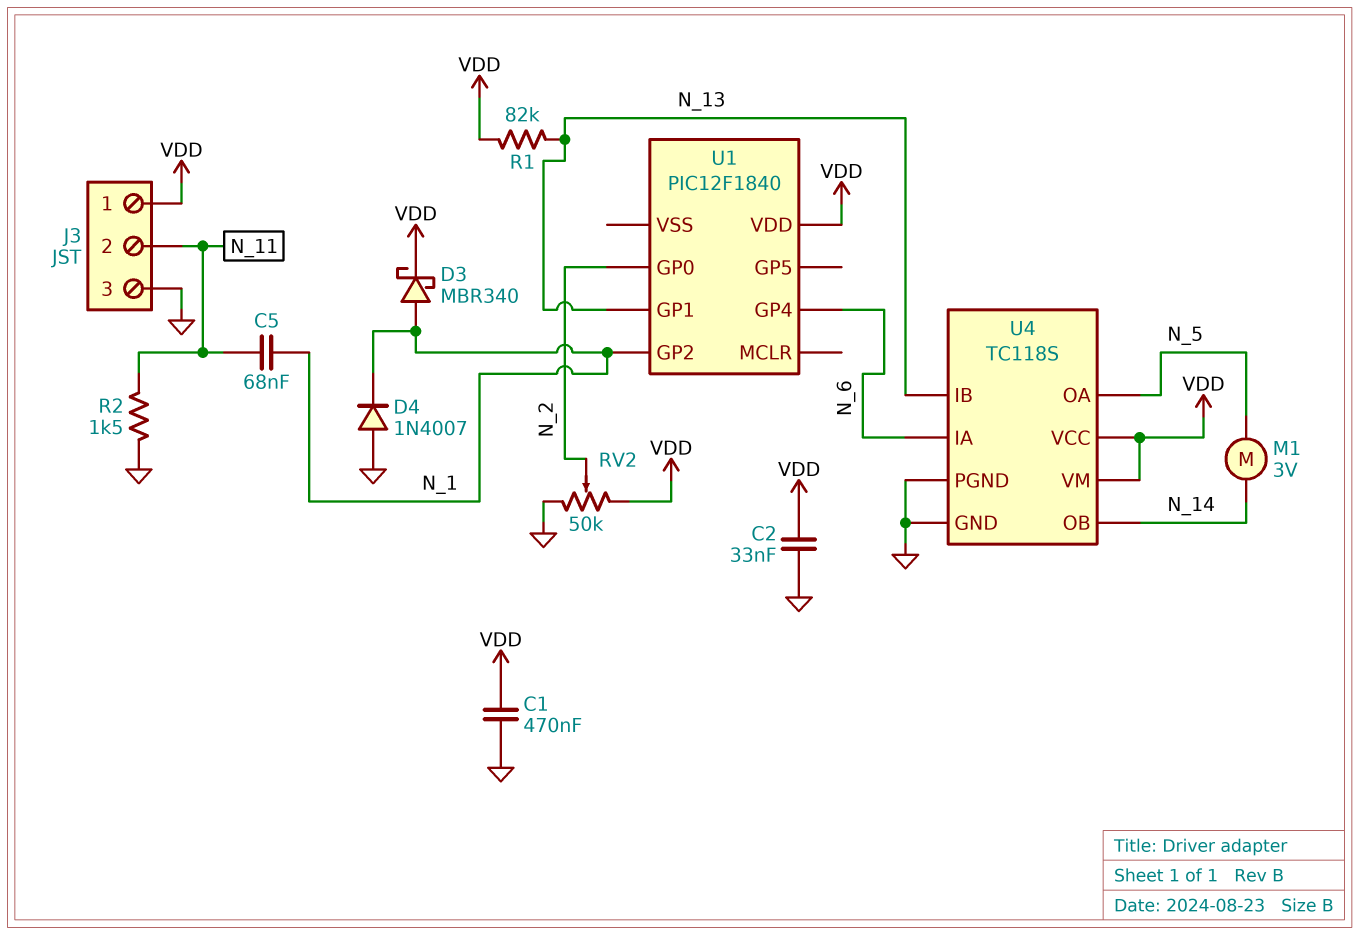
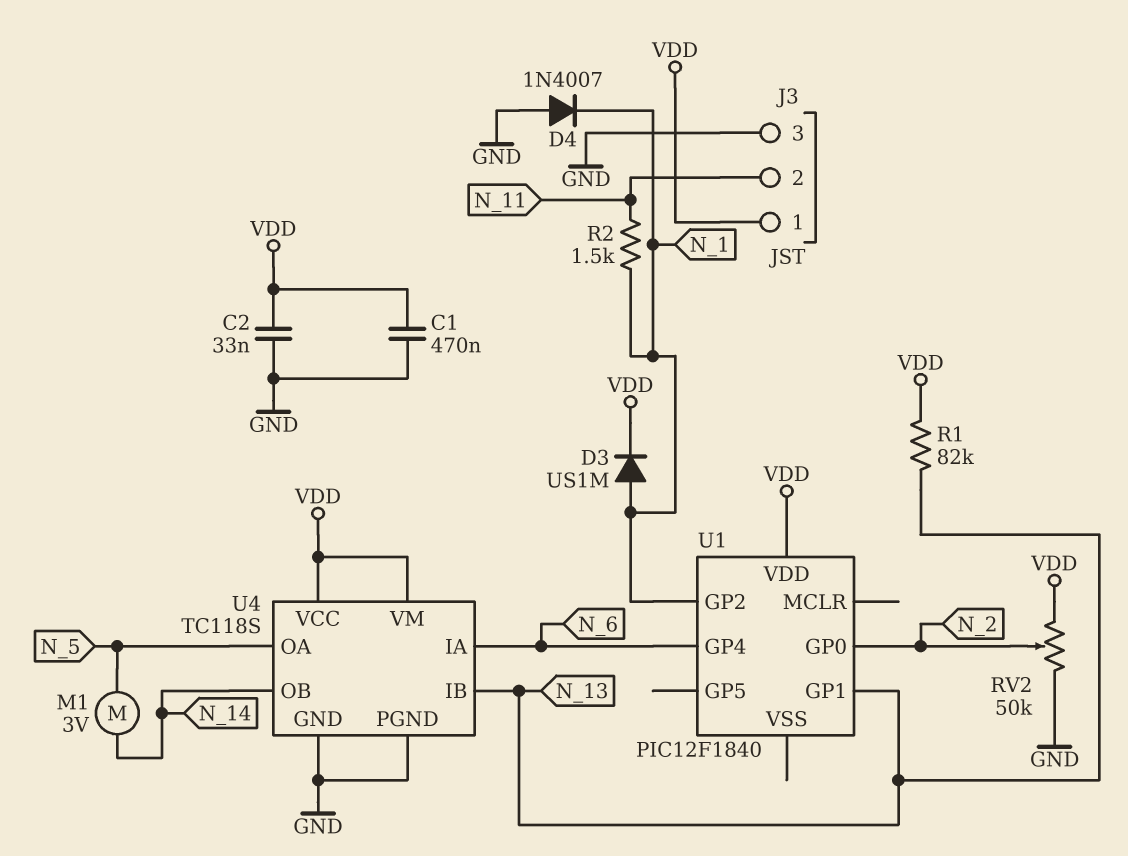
C5: 68nF (N_1, N_11) -> none
D3: schottky MBR340 (A N_1, K VDD) -> diode US1M (A N_1, K VDD)
R2: 1.5k (GND, N_11) -> 1.5k (N_1, N_11)

